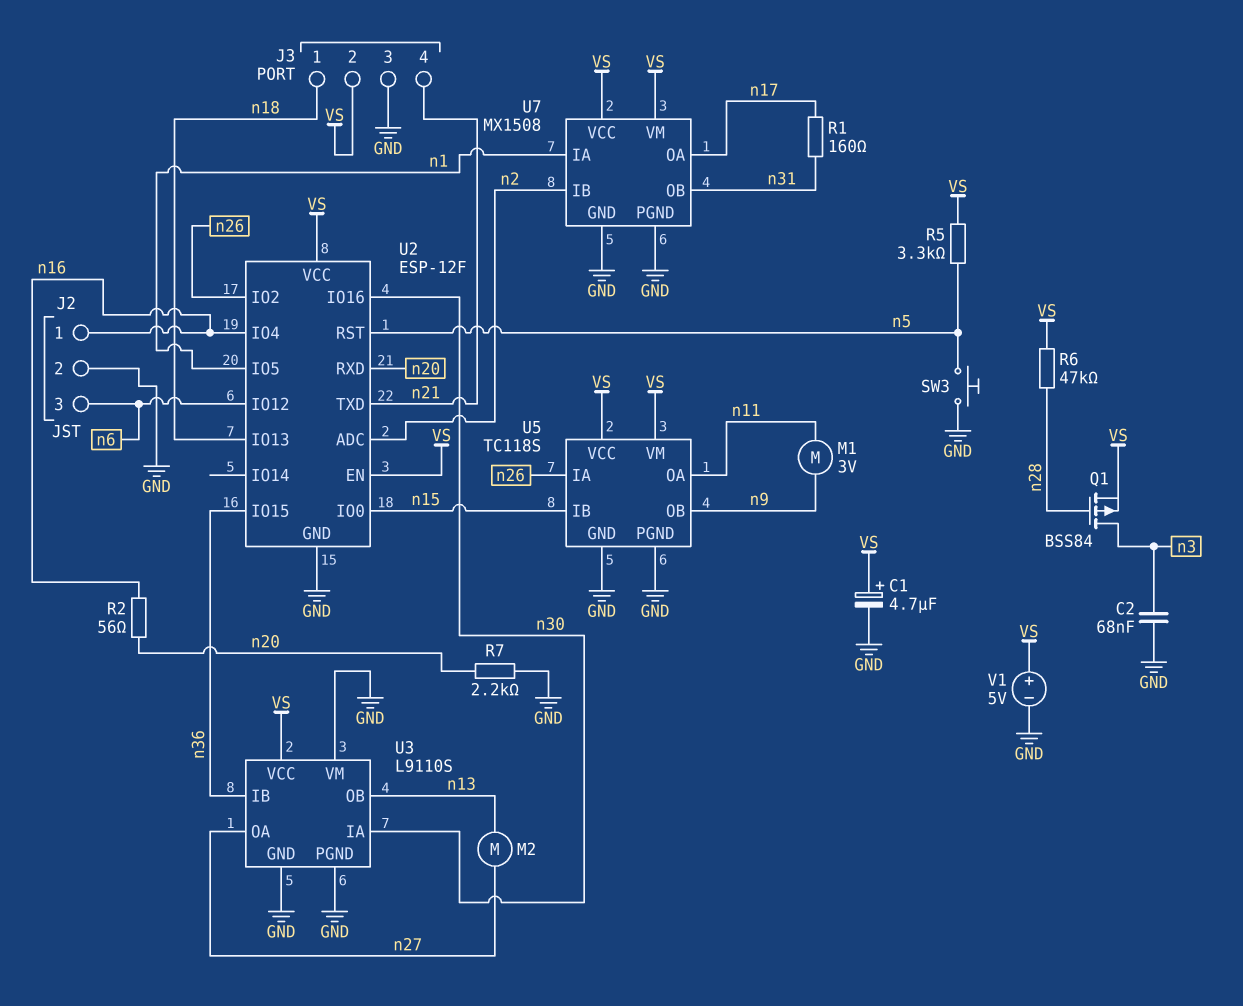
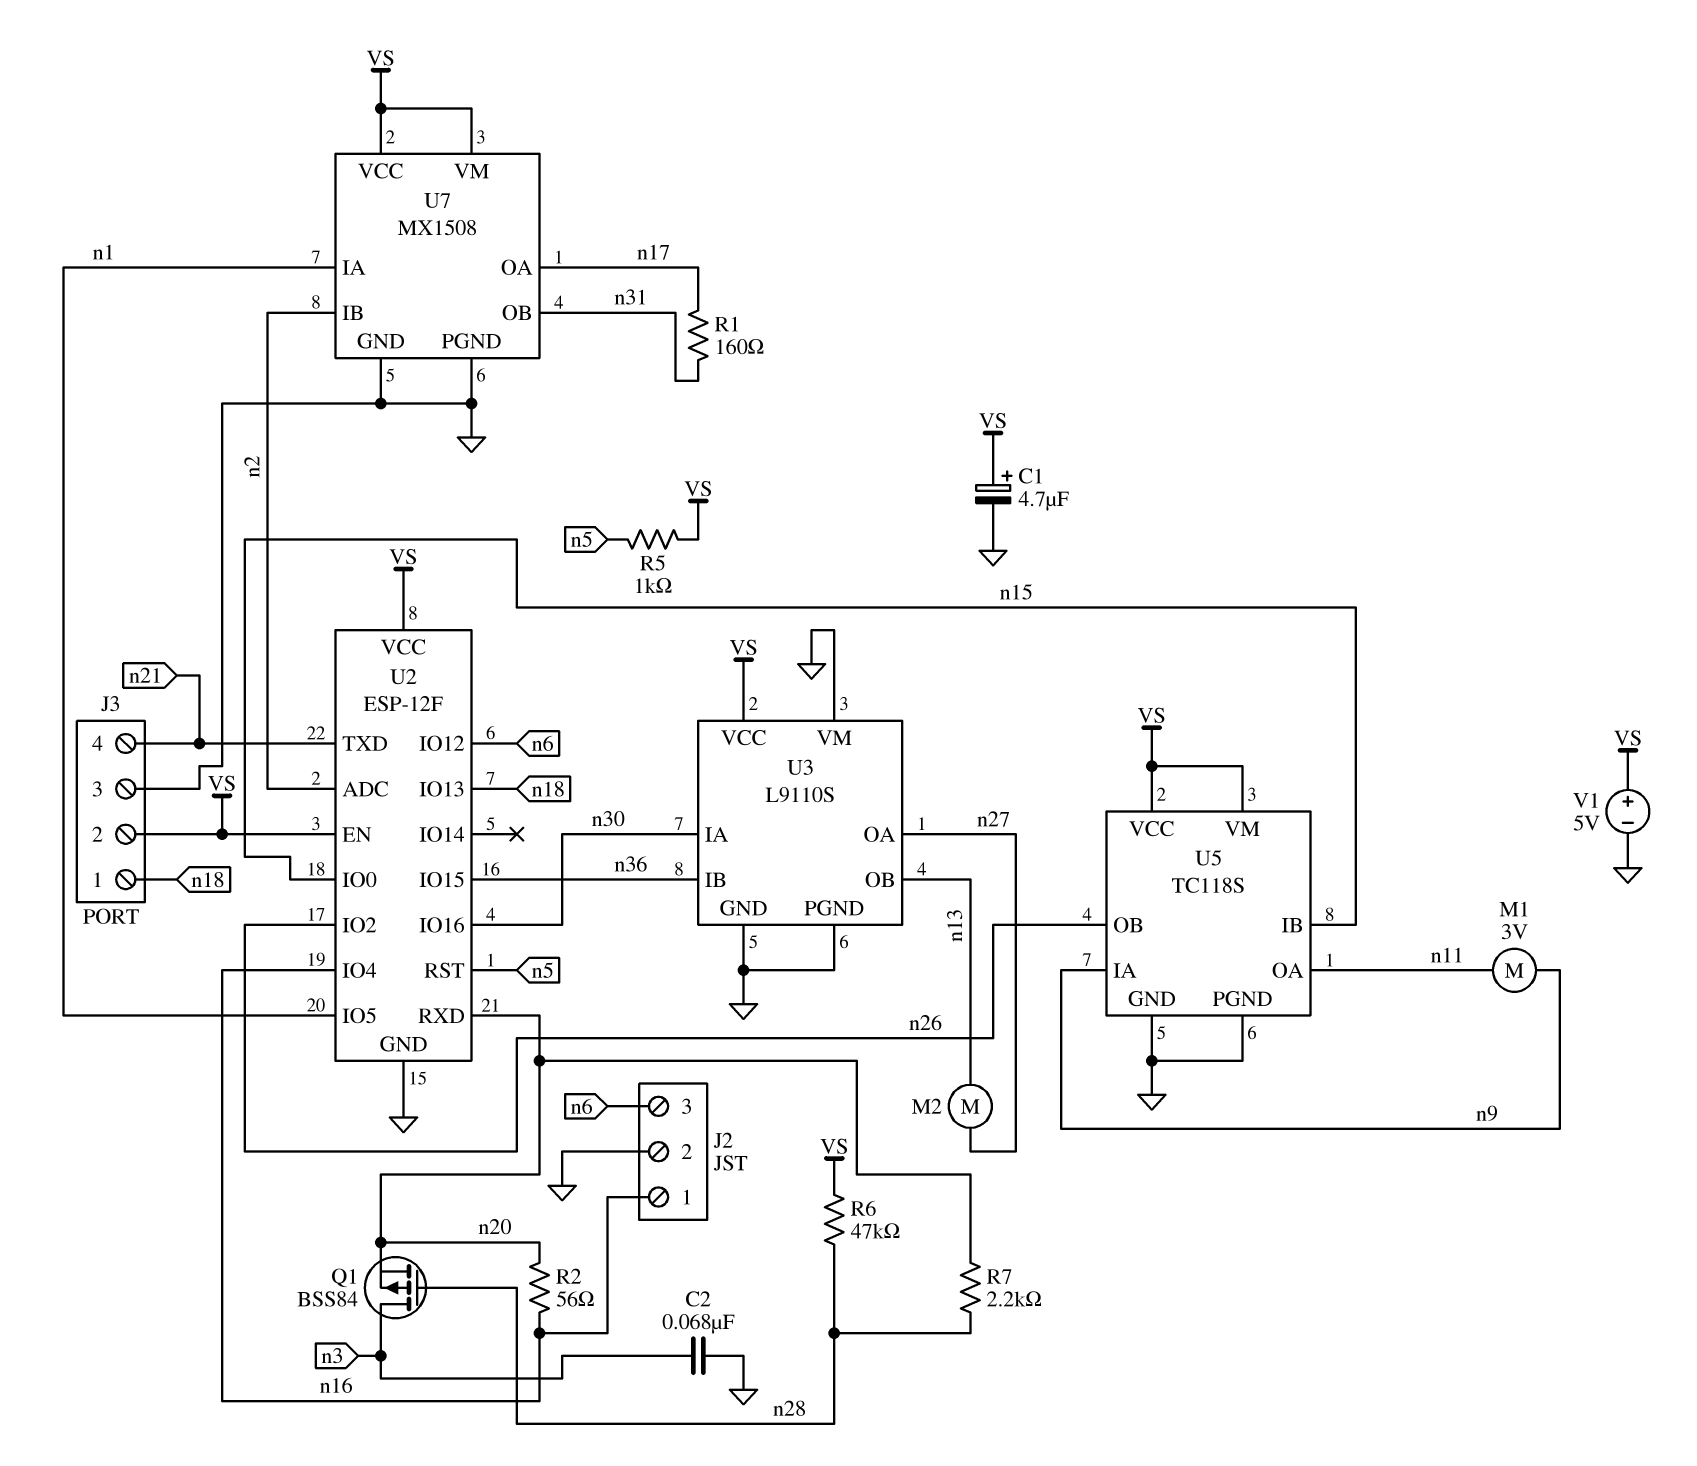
Q1: PMOS BSS84 (G n28, D n3, S VS) -> PMOS BSS84 (G n28, D n3, S n20)
R5: 3.3k (VS, n5) -> 1k (VS, n5)
R7: 2.2k (GND, n20) -> 2.2k (n20, n28)
SW3: button (GND, n5) -> none
U5 pin IA: n26 -> n9
U5 pin OB: n9 -> n26

